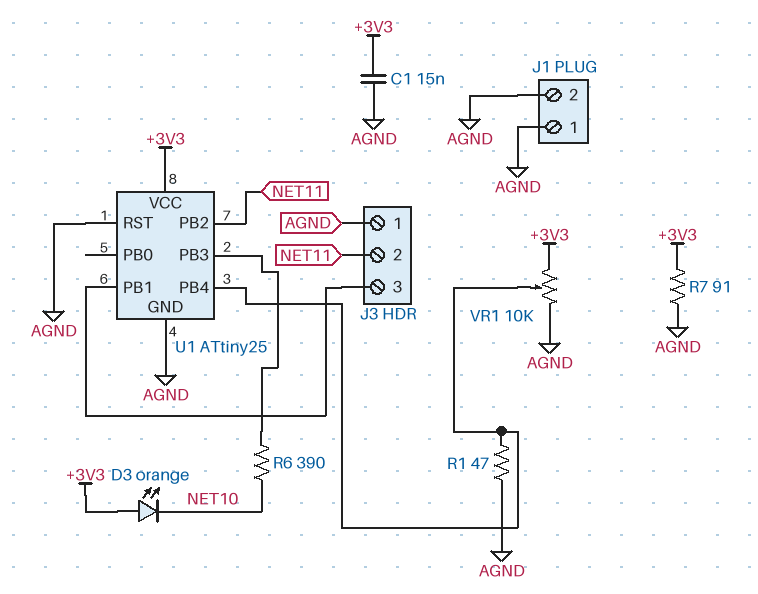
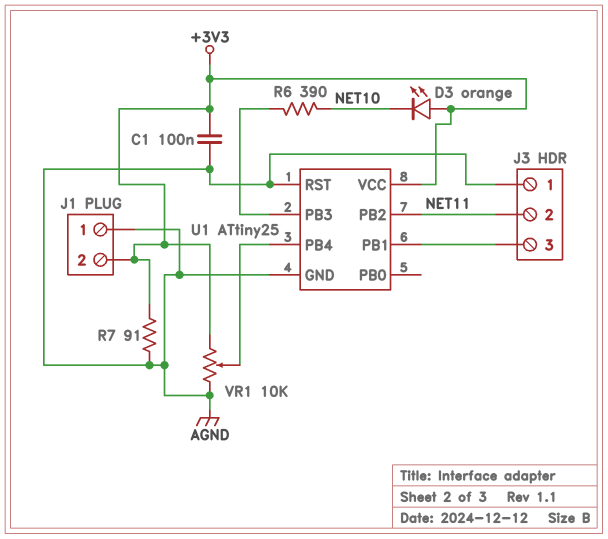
C1: 15nF (+3V3, AGND) -> 100nF (+3V3, AGND)
J1 pin 2: AGND -> +3V3
R1: 47 (AGND, U1/PB4) -> none

